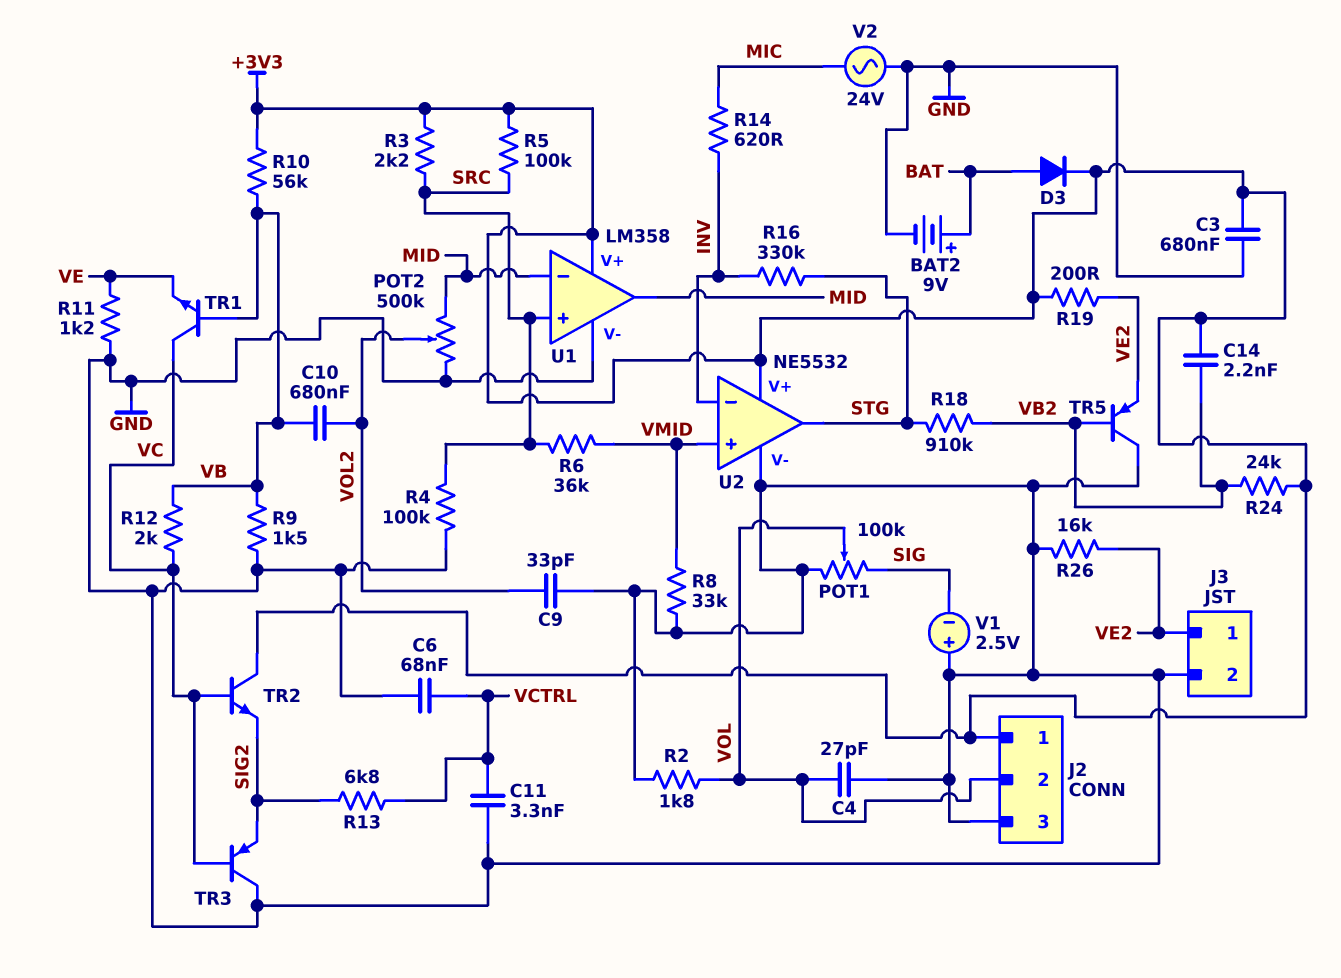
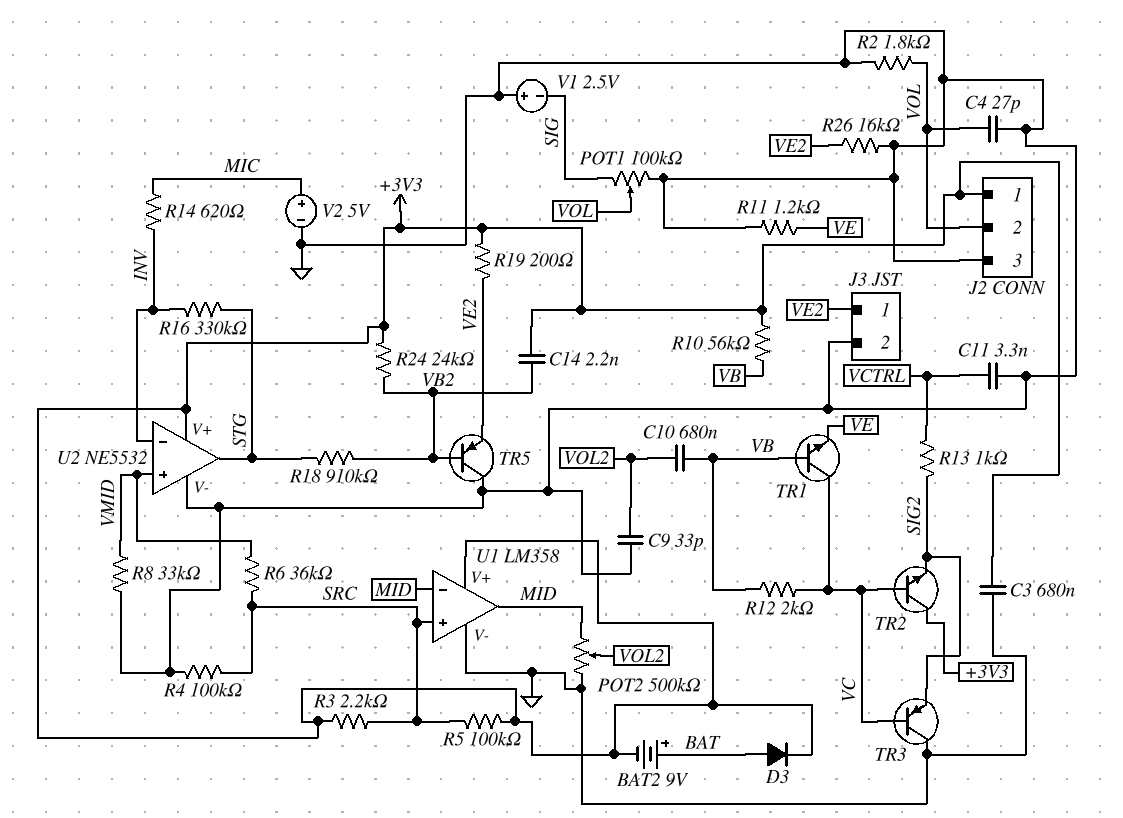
BAT2: 9V (plus BAT, minus GND) -> 9V (plus BAT, minus +3V3)
C6: 68nF (GND, VCTRL) -> none
R9: 1.5k (GND, VB) -> none
R13: 6.8k (SIG2, VCTRL) -> 1k (SIG2, VCTRL)
V2: AC 24V (GND, MIC) -> 5V (plus MIC, minus GND)

